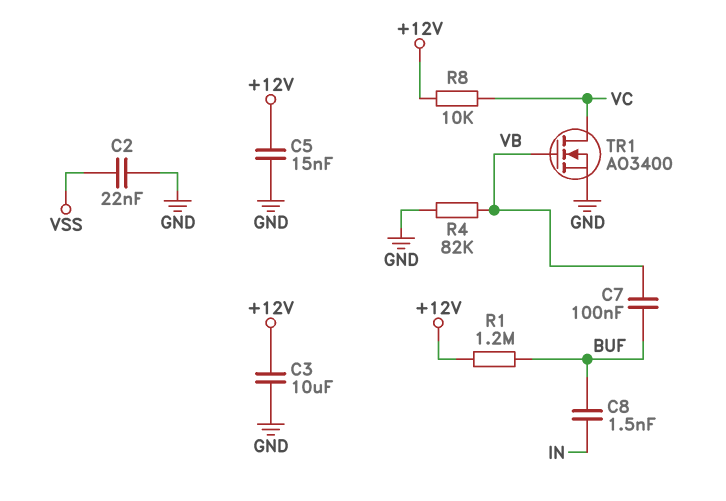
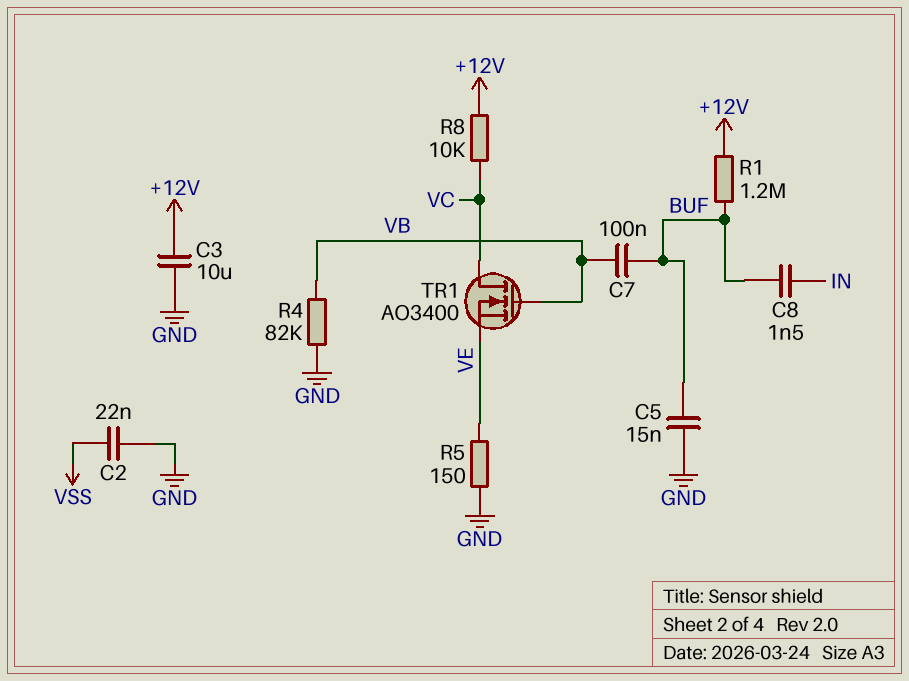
C5: 15nF (+12V, GND) -> 15nF (BUF, GND)
R5: none -> 150 (GND, VE)
TR1: NMOS AO3400 (G VB, D VC, S GND) -> NMOS AO3400 (G VB, D VC, S VE)

